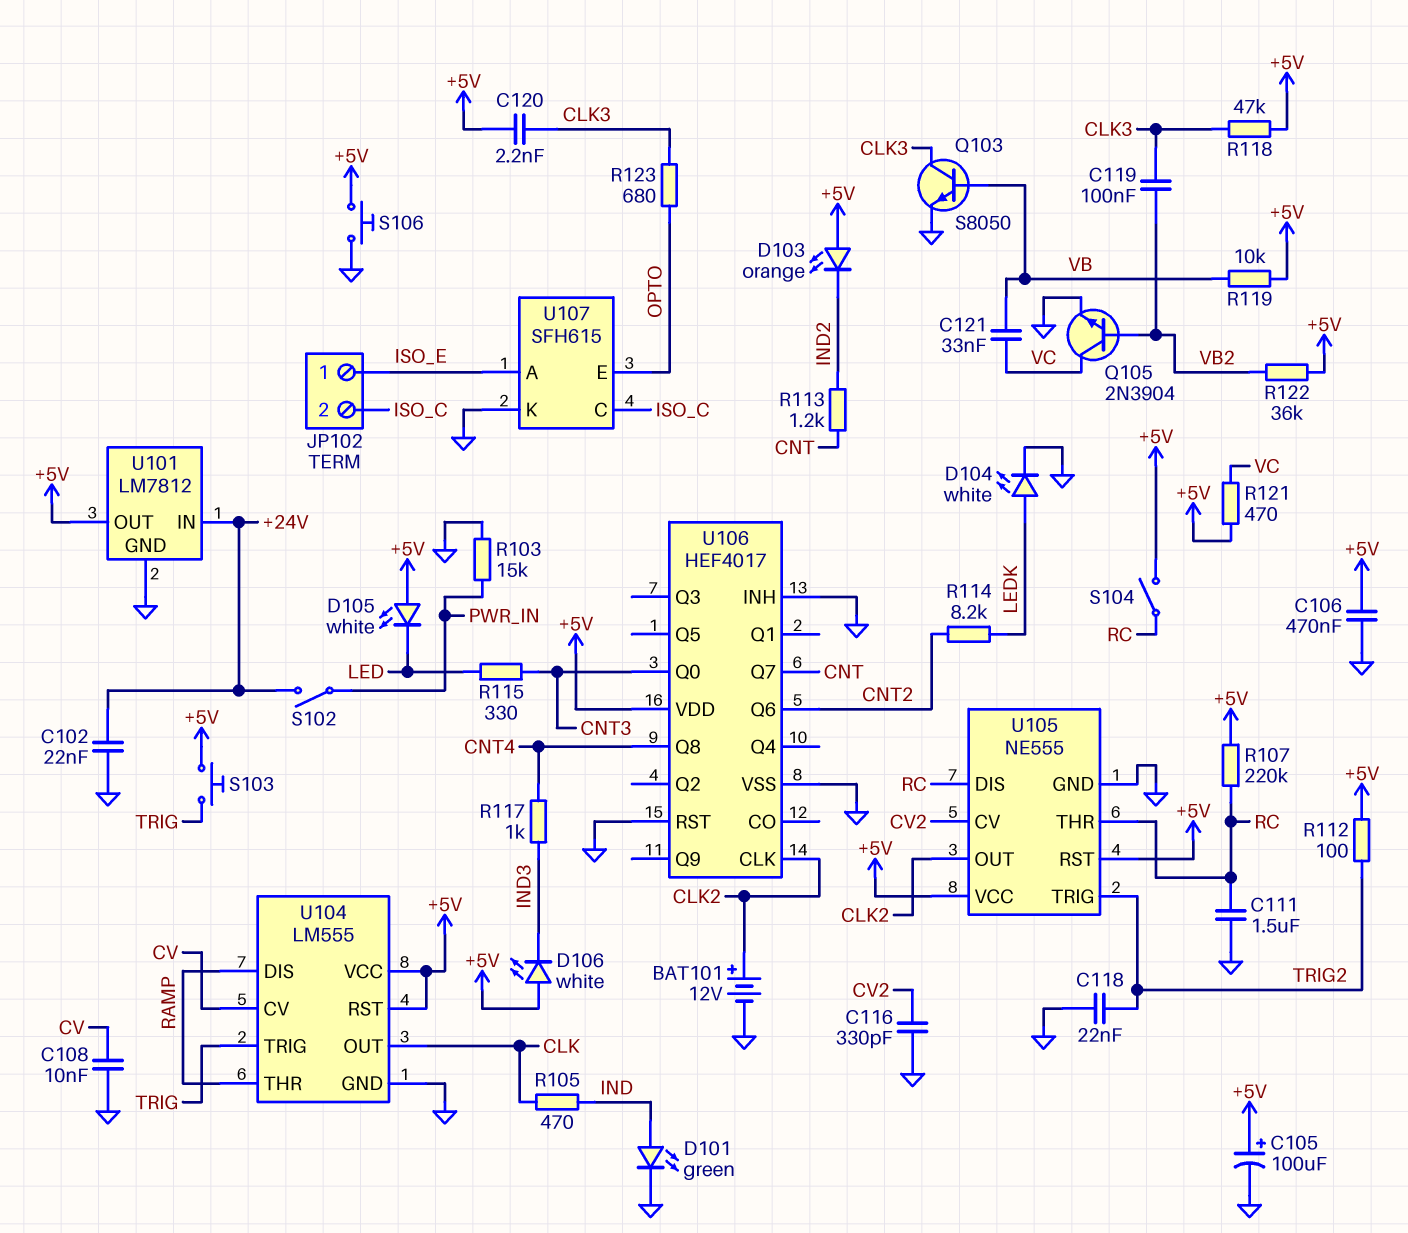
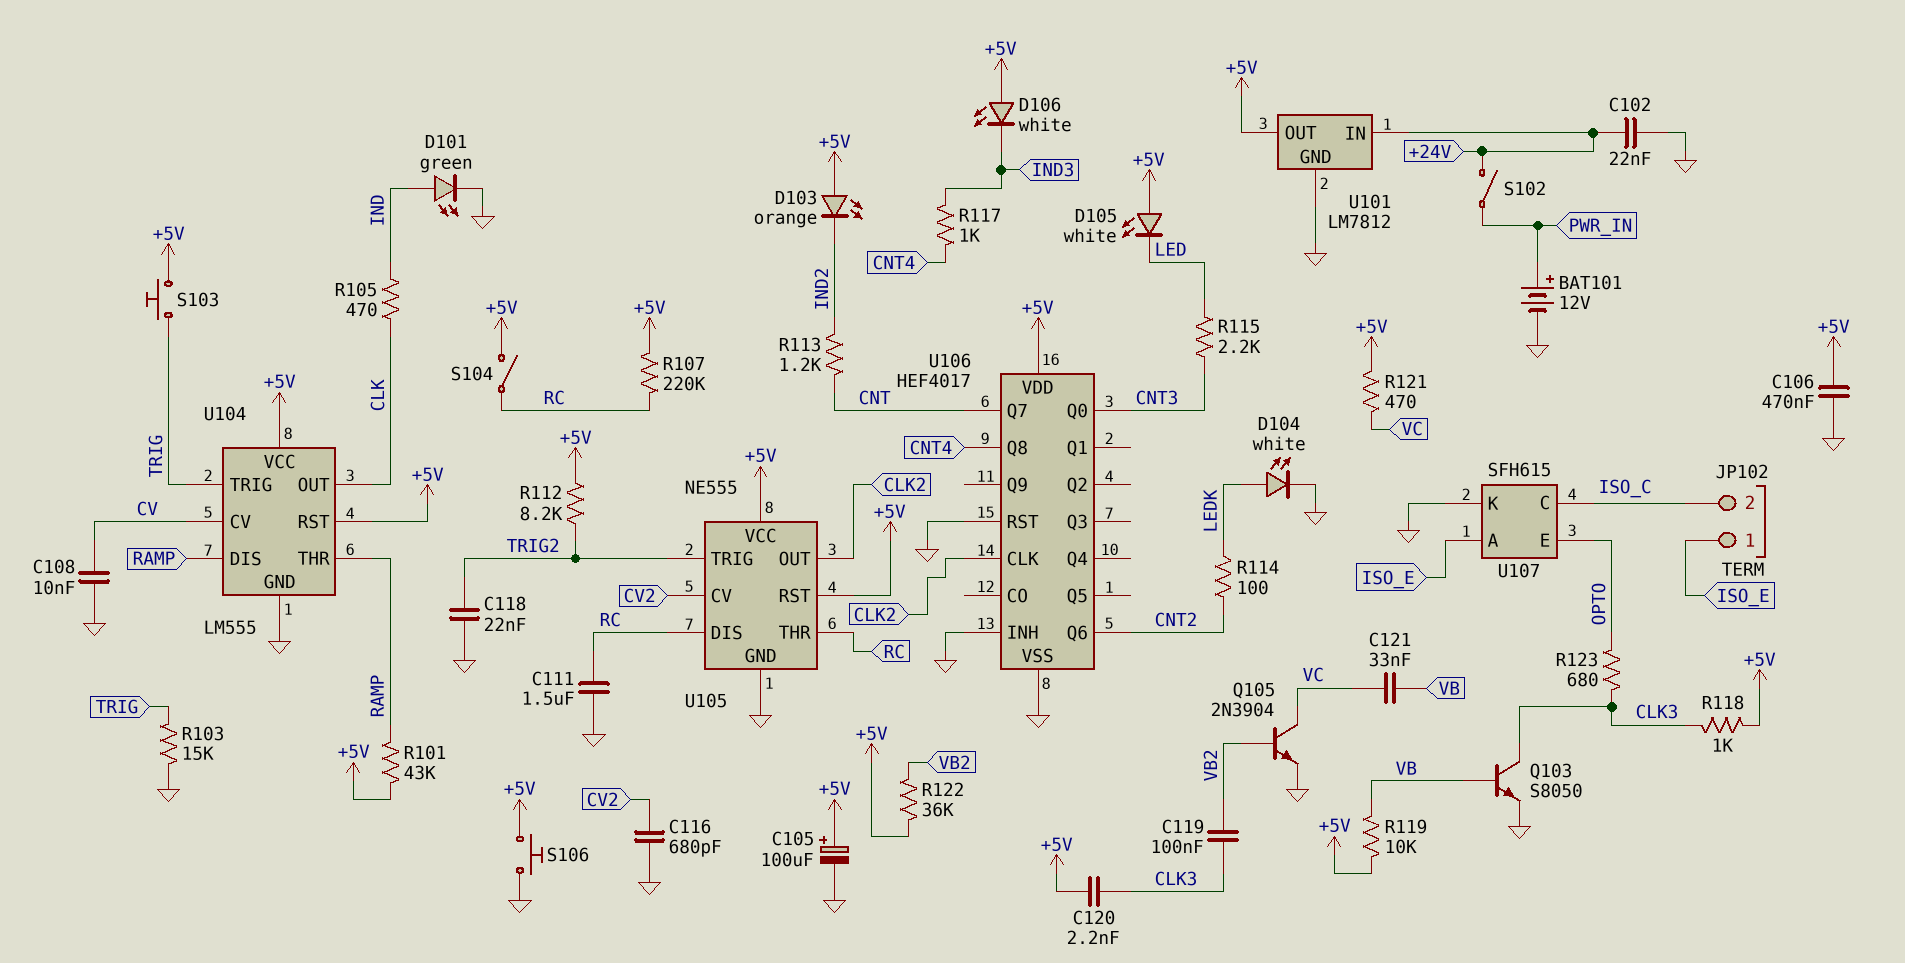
BAT101: 12V (plus CLK2, minus GND) -> 12V (plus PWR_IN, minus GND)
C116: 330pF (CV2, GND) -> 680pF (CV2, GND)
R101: none -> 43k (+5V, RAMP)
R103: 15k (GND, PWR_IN) -> 15k (GND, TRIG)
R112: 100 (+5V, TRIG2) -> 8.2k (+5V, TRIG2)
R114: 8.2k (CNT2, LEDK) -> 100 (CNT2, LEDK)
R115: 330 (CNT3, LED) -> 2.2k (CNT3, LED)
R118: 47k (+5V, CLK3) -> 1k (+5V, CLK3)

